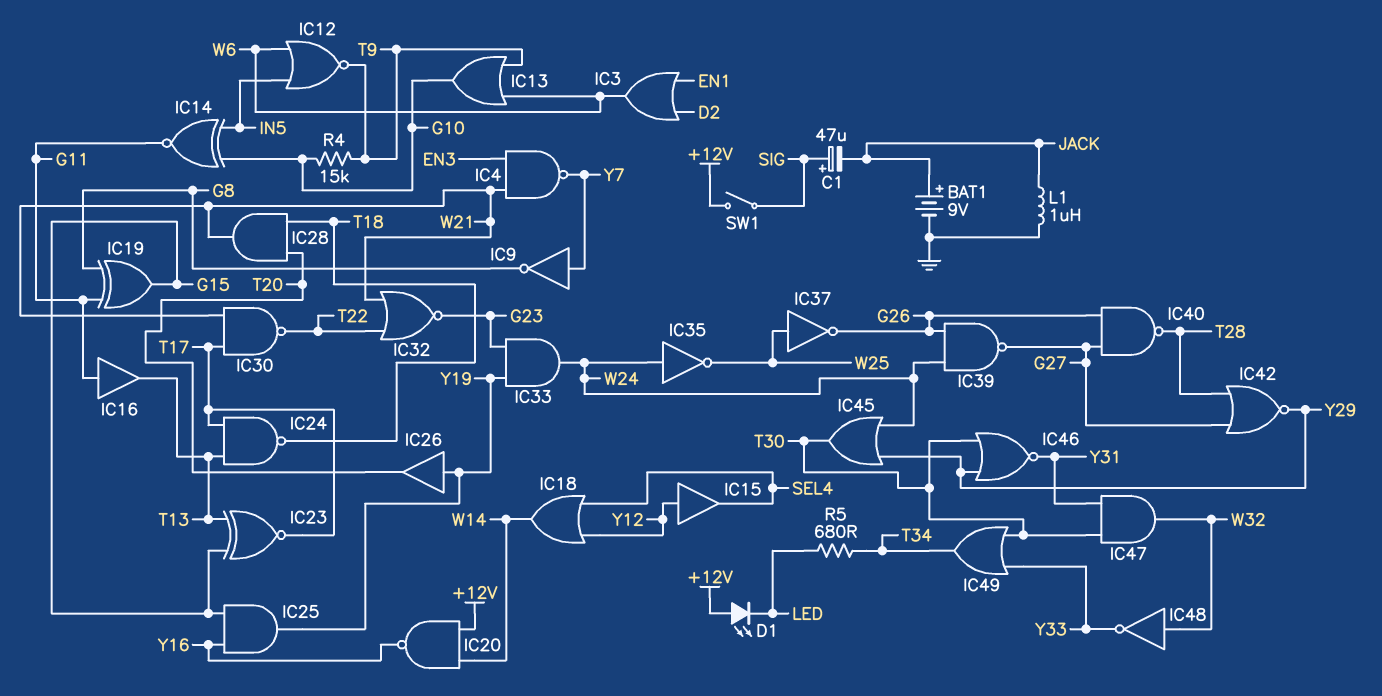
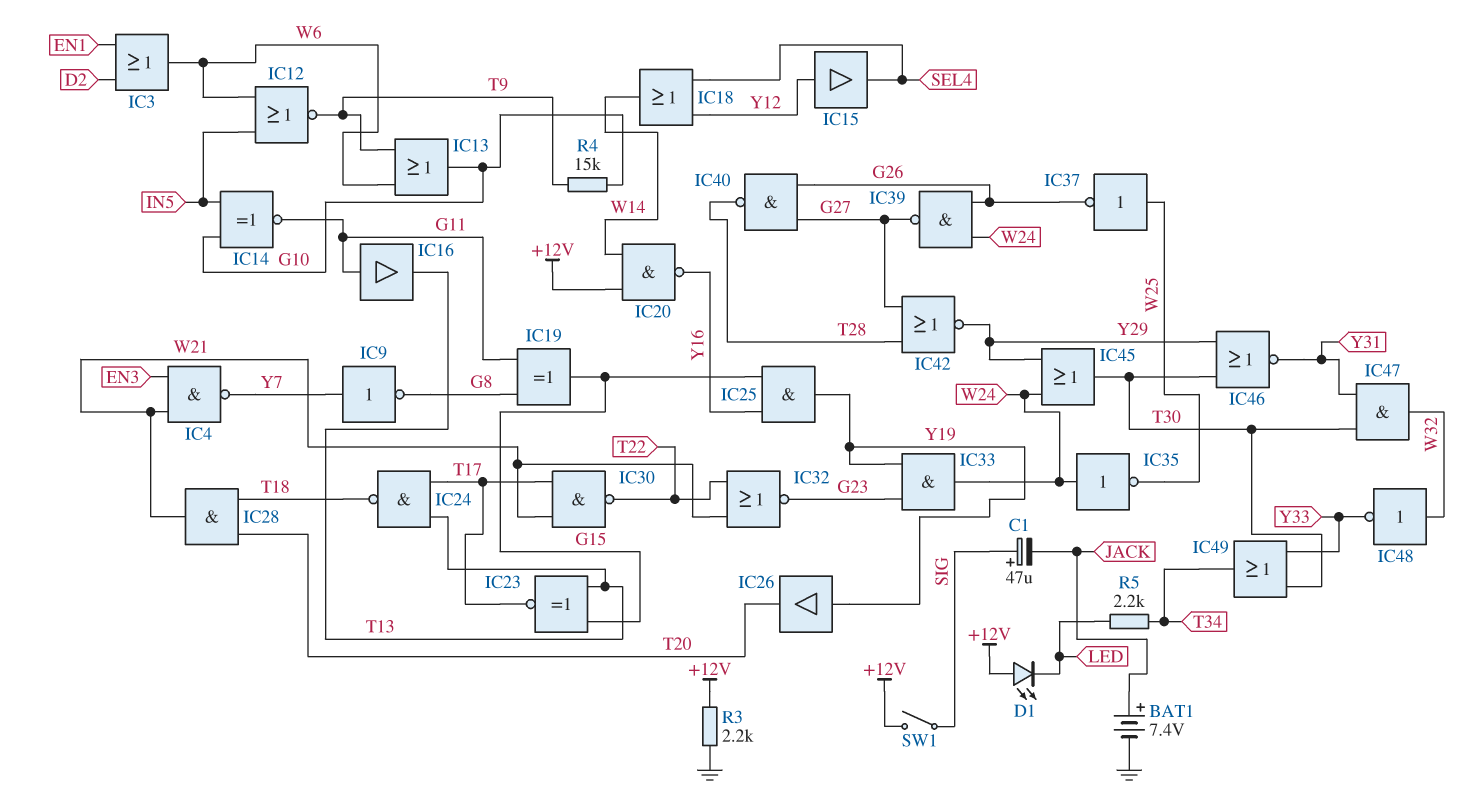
BAT1: 9V (plus JACK, minus GND) -> 7.4V (plus JACK, minus GND)
L1: 1uH (GND, JACK) -> none
R3: none -> 2.2k (+12V, GND)
R5: 680 (LED, T34) -> 2.2k (LED, T34)

